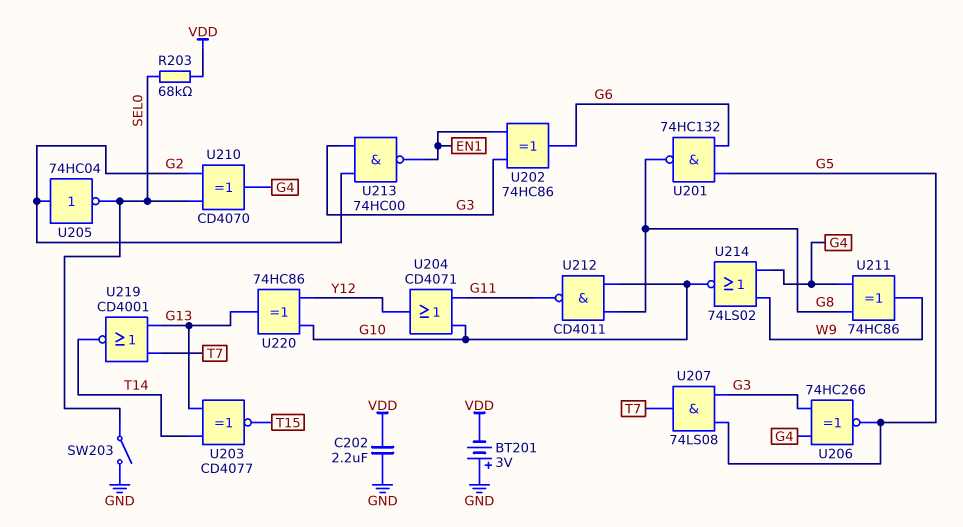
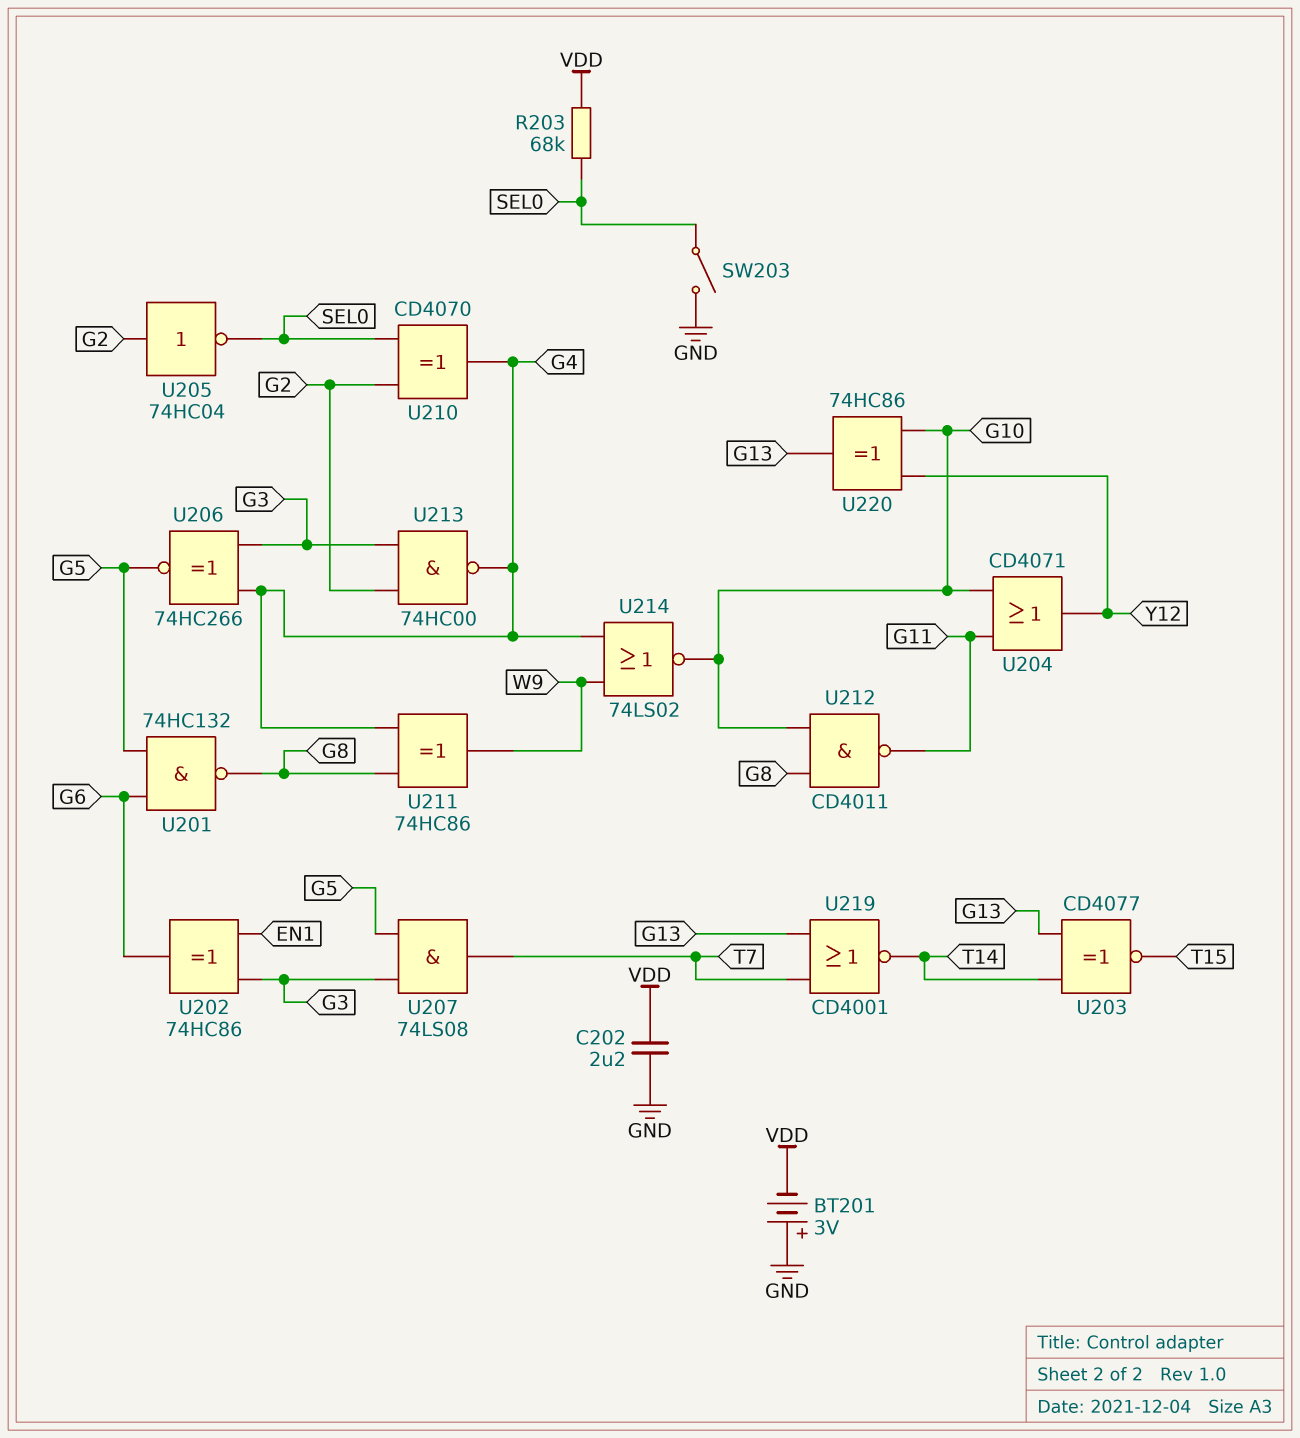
U213: NAND 74HC00 (in G2, in G3, out EN1) -> NAND 74HC00 (in G2, in G3, out G4)

